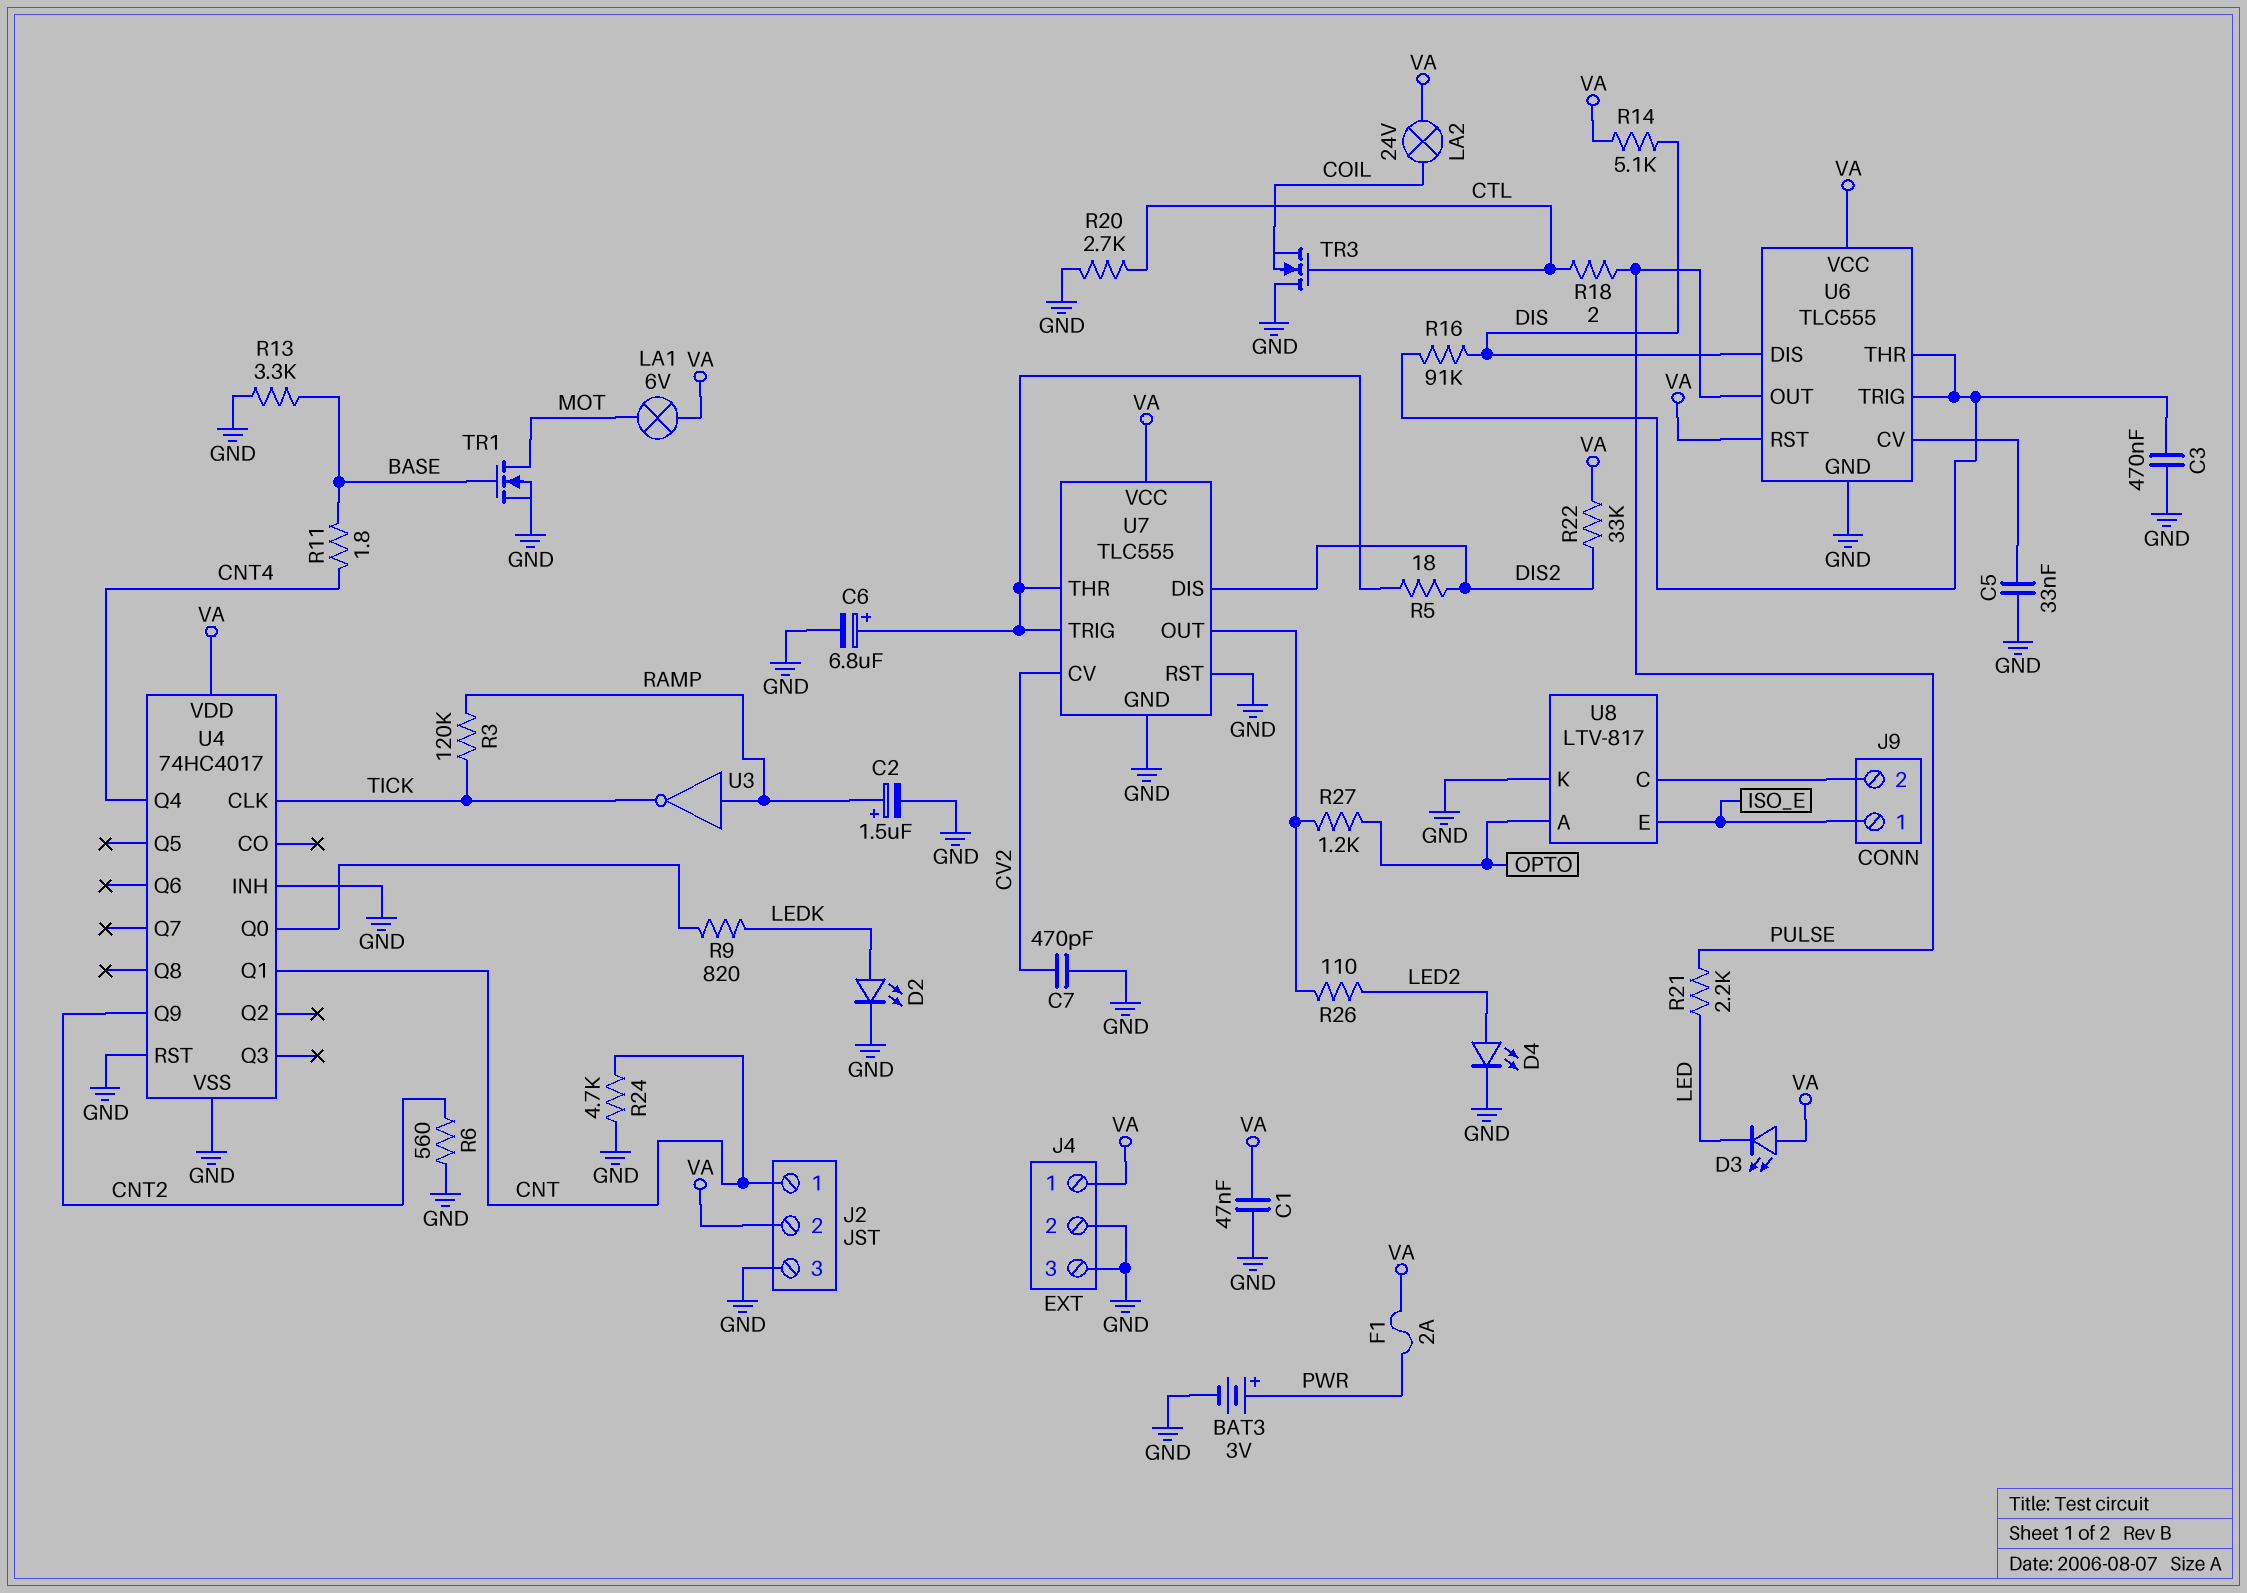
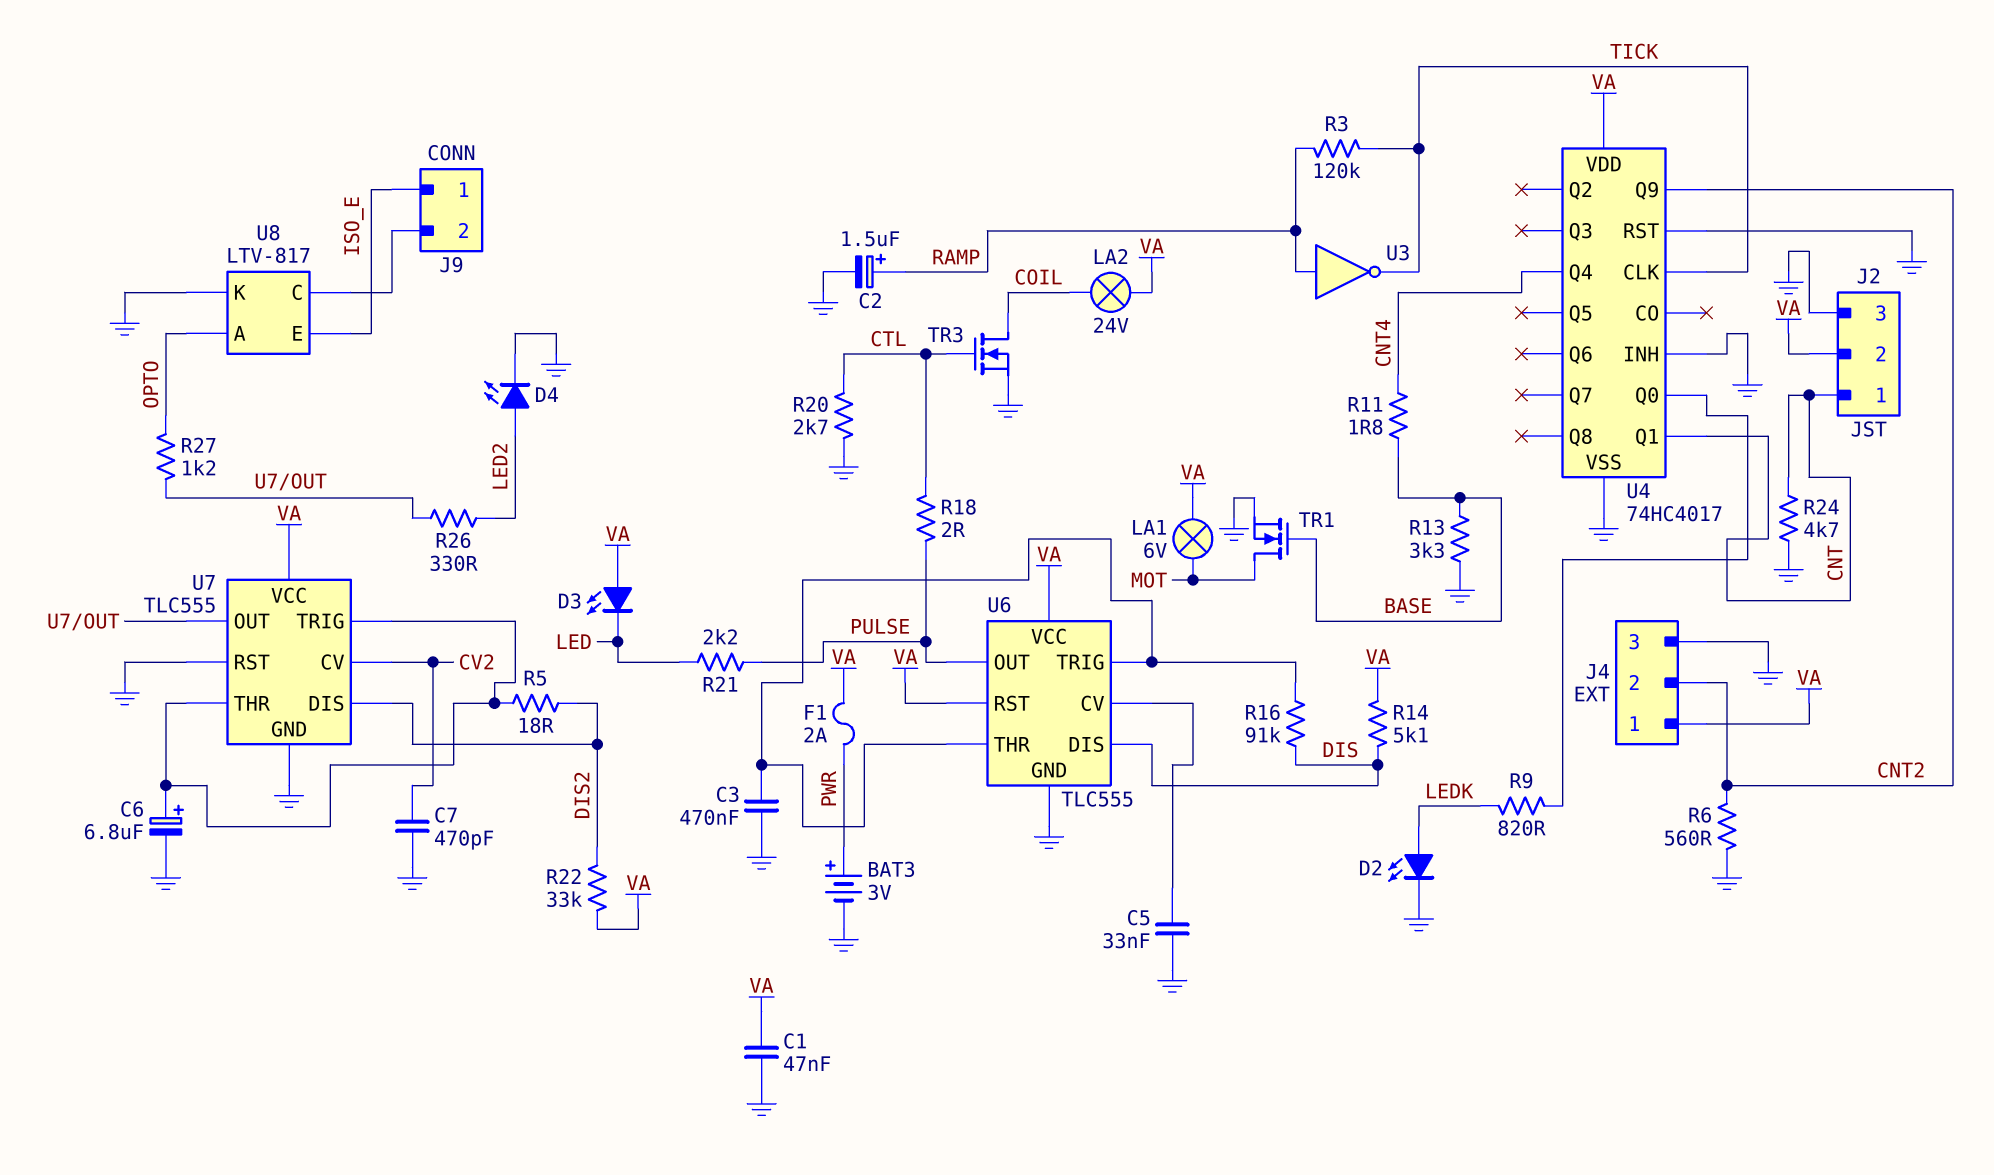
J4 pin 2: GND -> CNT2
R26: 110 (LED2, U7/OUT) -> 330 (LED2, U7/OUT)
TR3: NMOS (G CTL, D GND, S COIL) -> NMOS (G CTL, D COIL, S GND)

